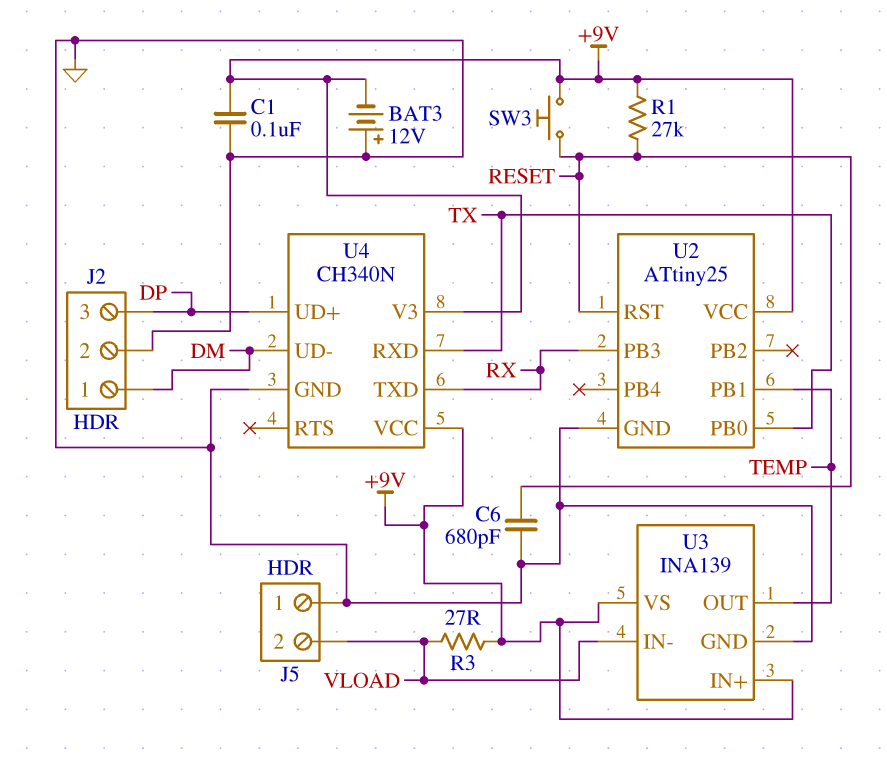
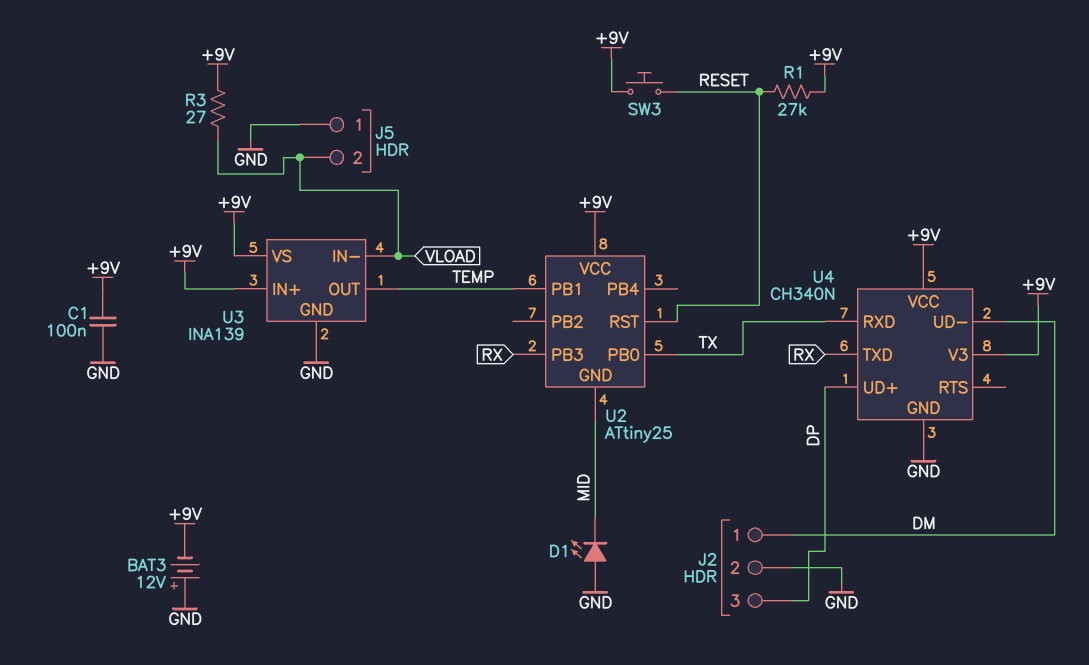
C6: 680pF (GND, RESET) -> none
D1: none -> LED (A GND, K MID)
U2 pin GND: GND -> MID

